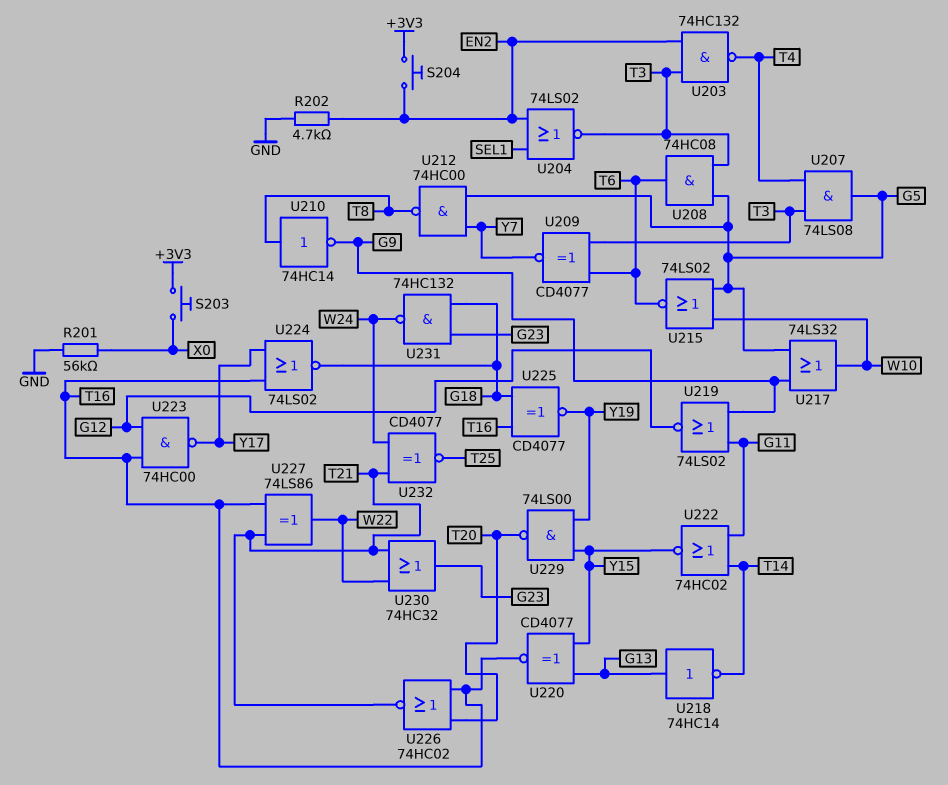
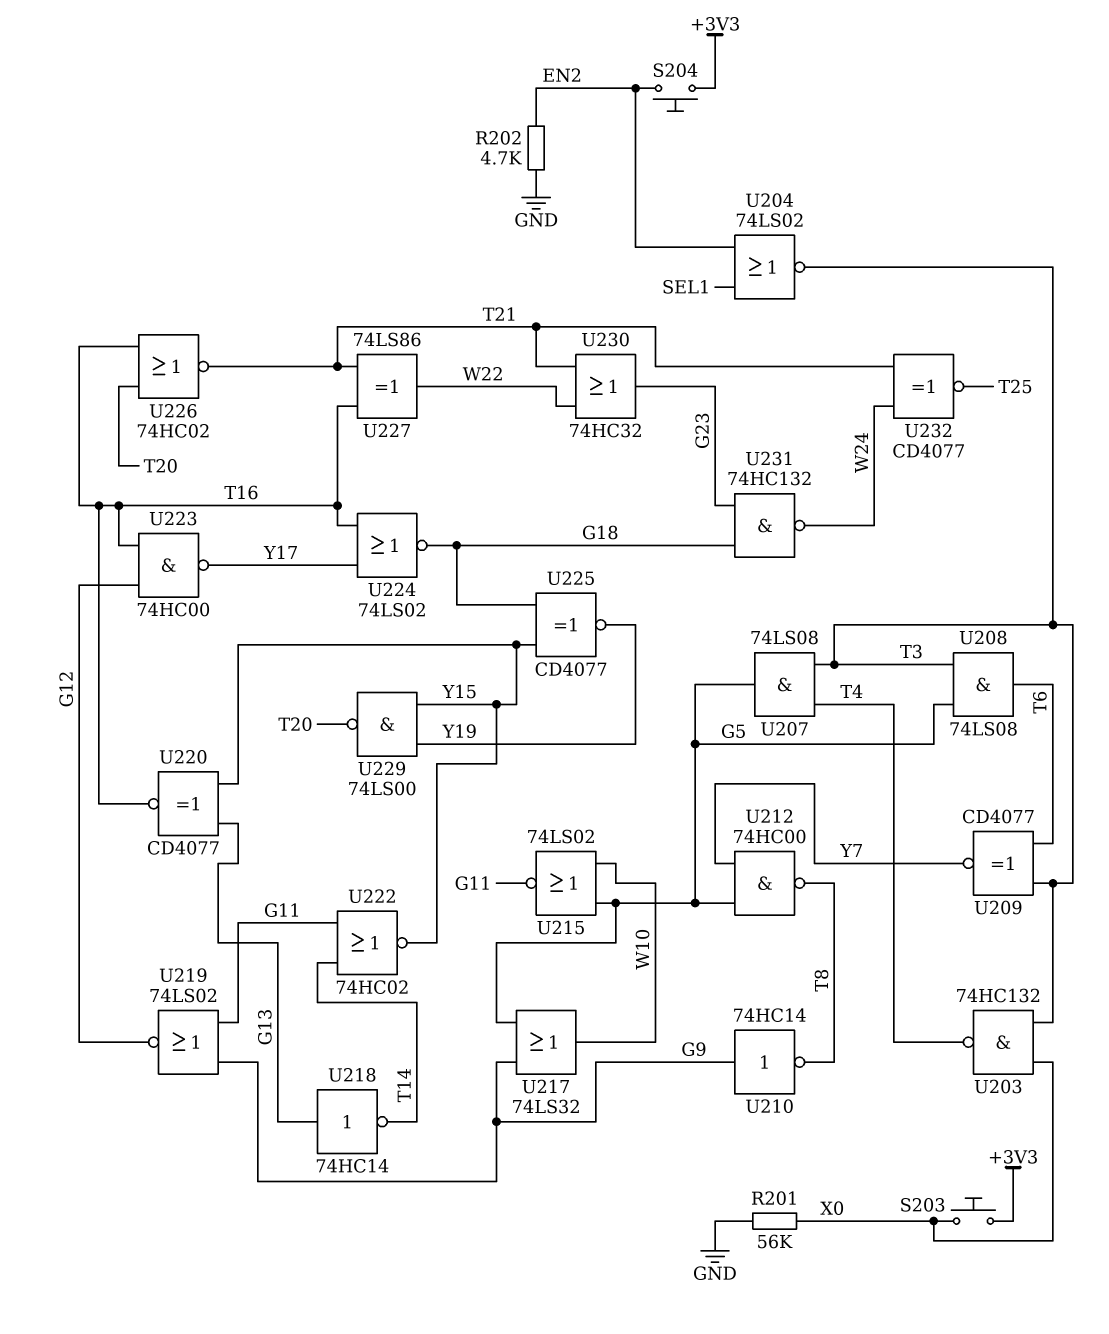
U203: NAND 74HC132 (in EN2, in T3, out T4) -> NAND 74HC132 (in T3, in X0, out T4)
U208: AND 74HC08 (in G5, in T3, out T6) -> AND 74LS08 (in G5, in T3, out T6)
U210: NOT 74HC14 (in T8, out G9) -> NOT 74HC14 (in G9, out T8)
U215: NOR 74LS02 (in G5, in W10, out T6) -> NOR 74LS02 (in G5, in W10, out G11)
U225: XNOR CD4077 (in G18, in T16, out Y19) -> XNOR CD4077 (in G18, in Y15, out Y19)

